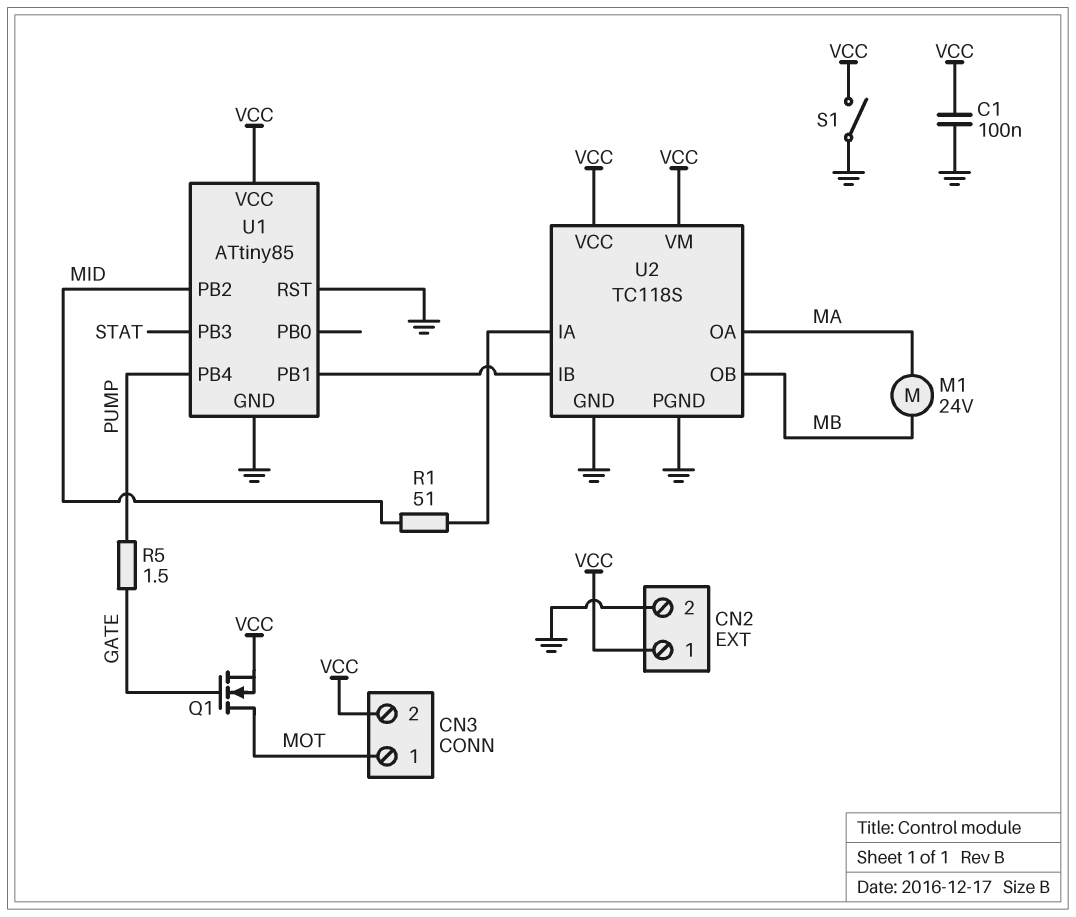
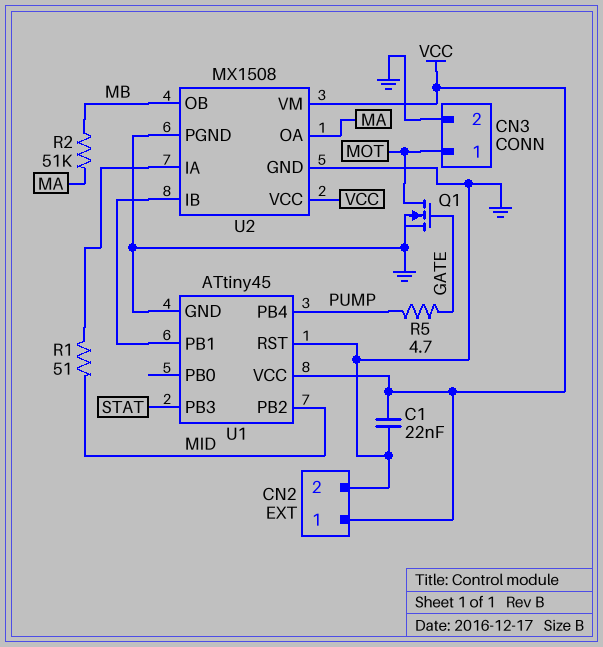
C1: 100nF (GND, VCC) -> 22nF (GND, VCC)
CN3 pin 2: VCC -> GND
M1: motor 24V (MA, MB) -> none
Q1: NMOS (G GATE, D MOT, S VCC) -> NMOS (G GATE, D MOT, S GND)
R2: none -> 51k (MA, MB)
R5: 1.5 (GATE, PUMP) -> 4.7 (GATE, PUMP)
S1: switch (GND, VCC) -> none
U1: ATtiny85 -> ATtiny45
U2: TC118S -> MX1508

